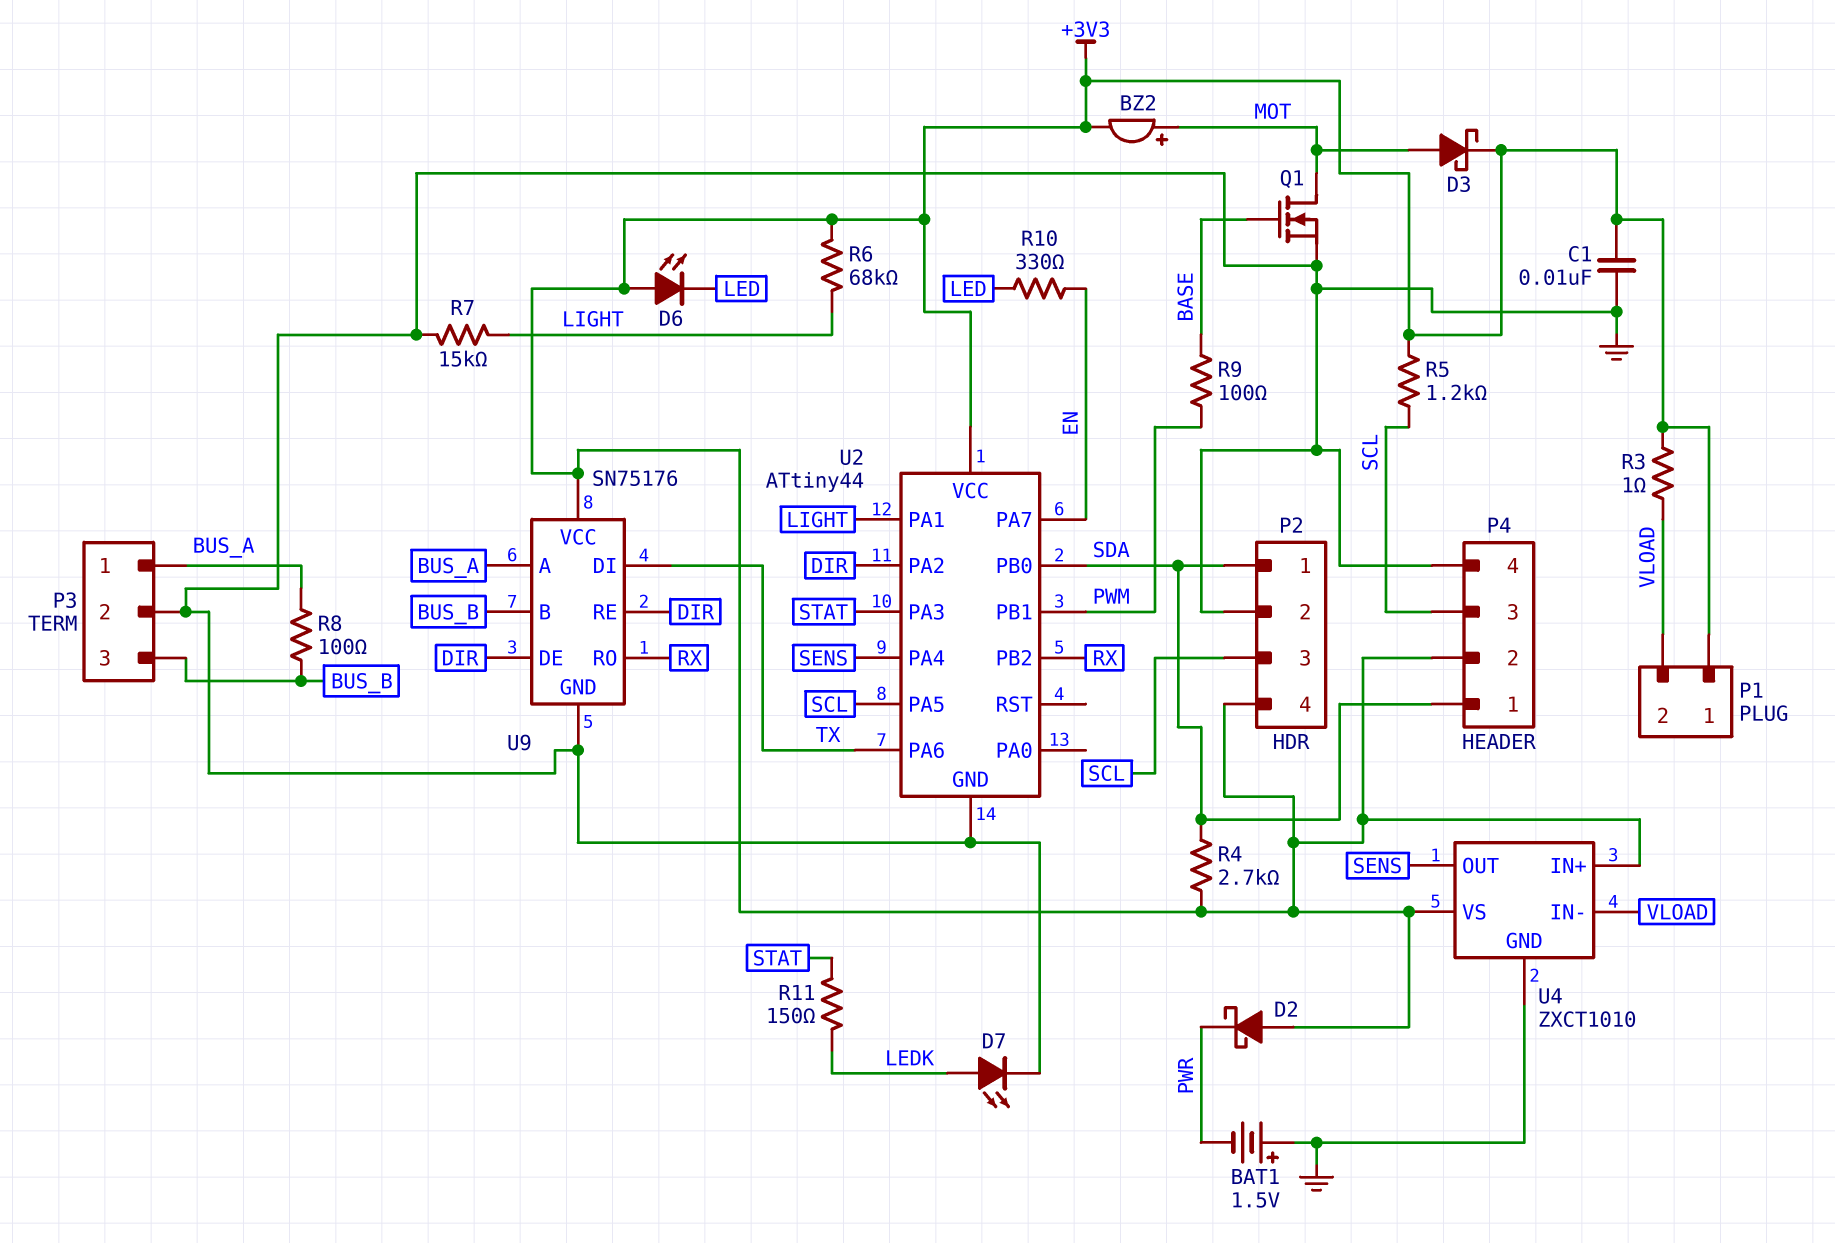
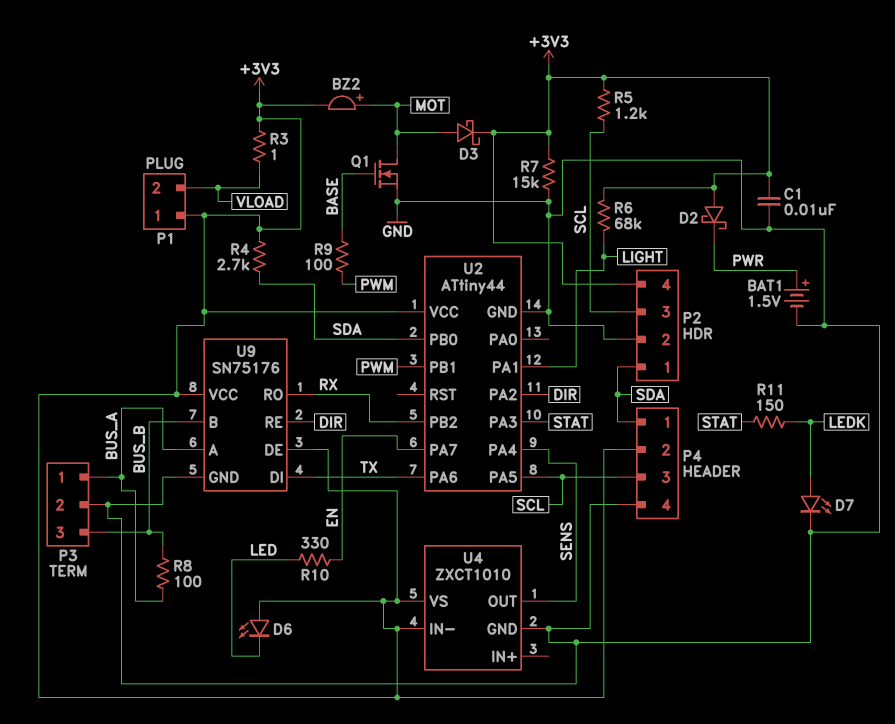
BAT1: 1.5V (plus GND, minus PWR) -> 1.5V (plus PWR, minus GND)
R7: 15k (GND, LIGHT) -> 15k (+3V3, GND)
U4 pin IN+: +3V3 -> none
U4 pin IN-: VLOAD -> +3V3
U9 pin DE: DIR -> +3V3

